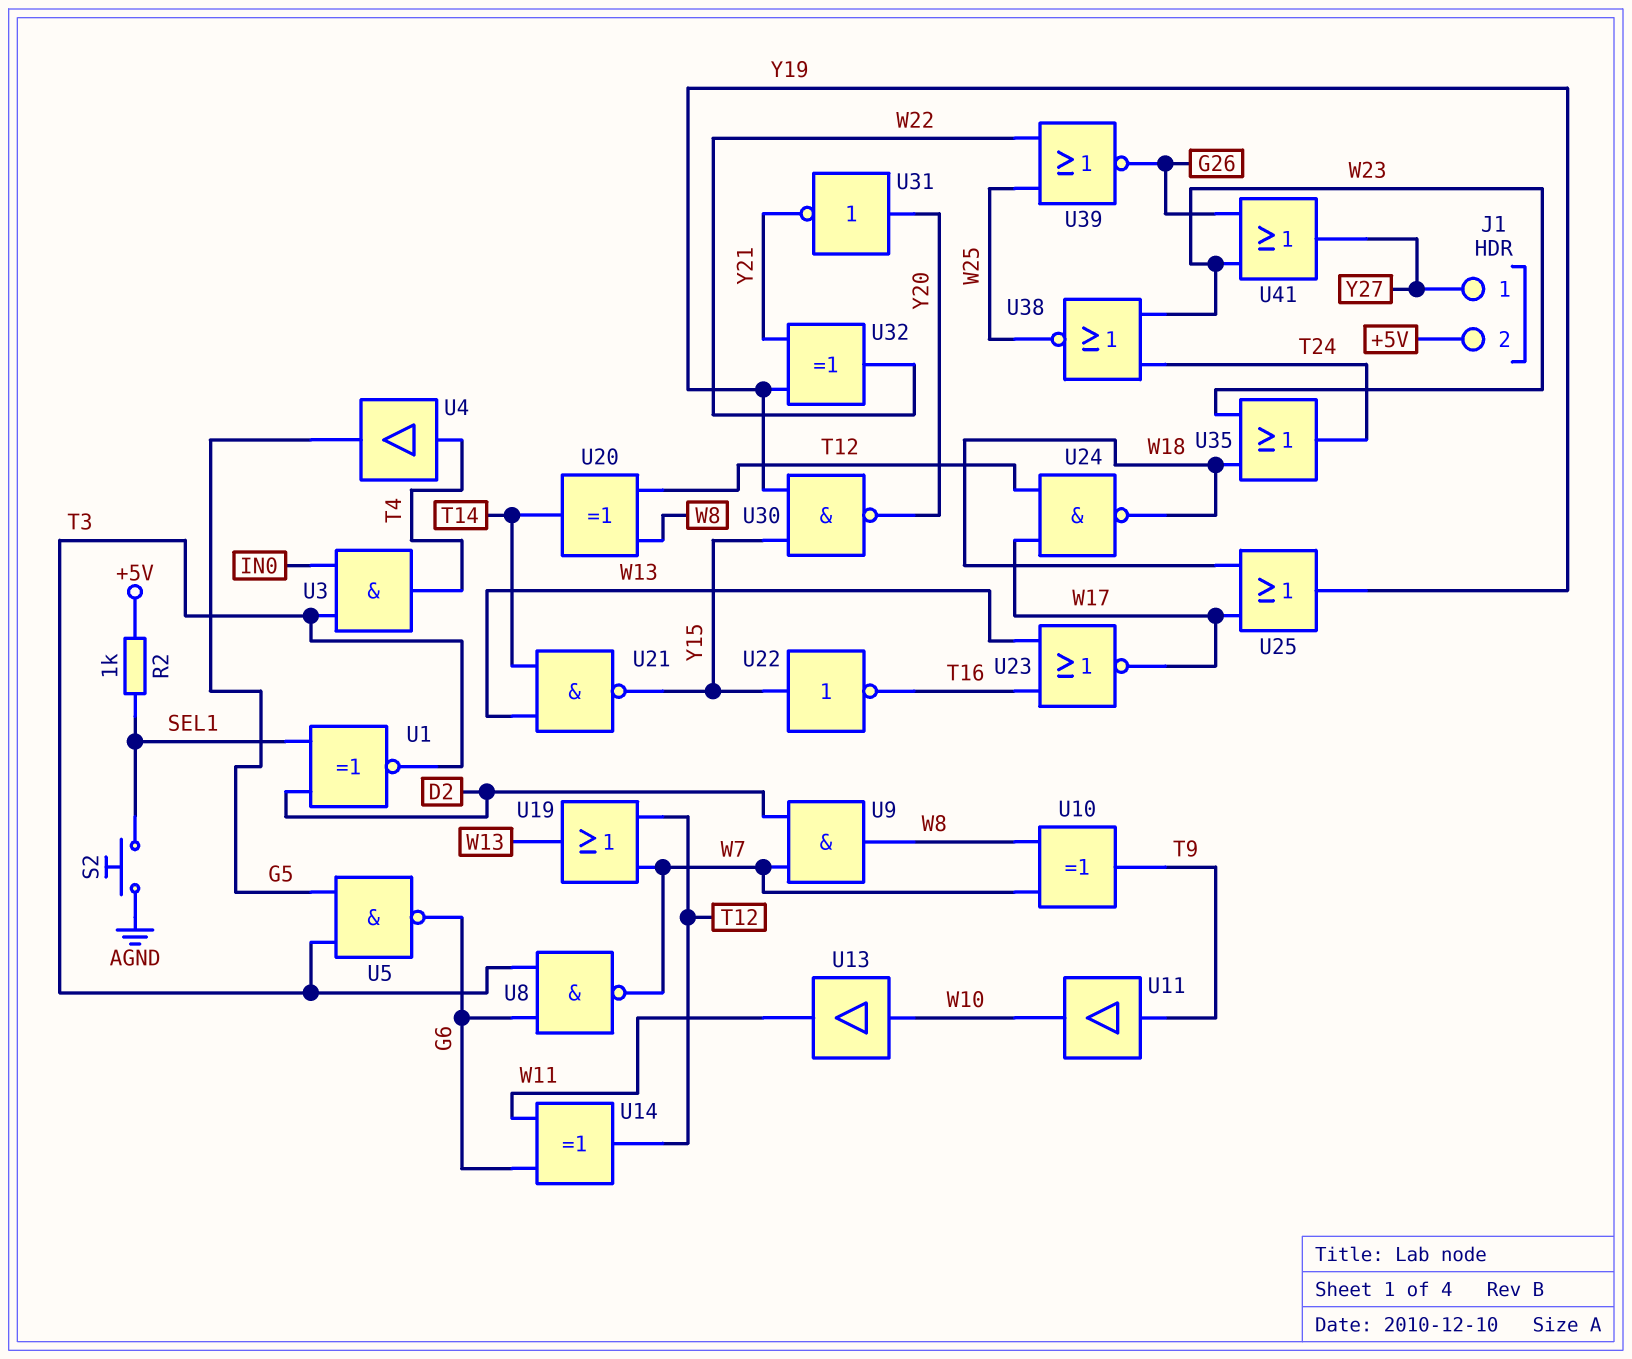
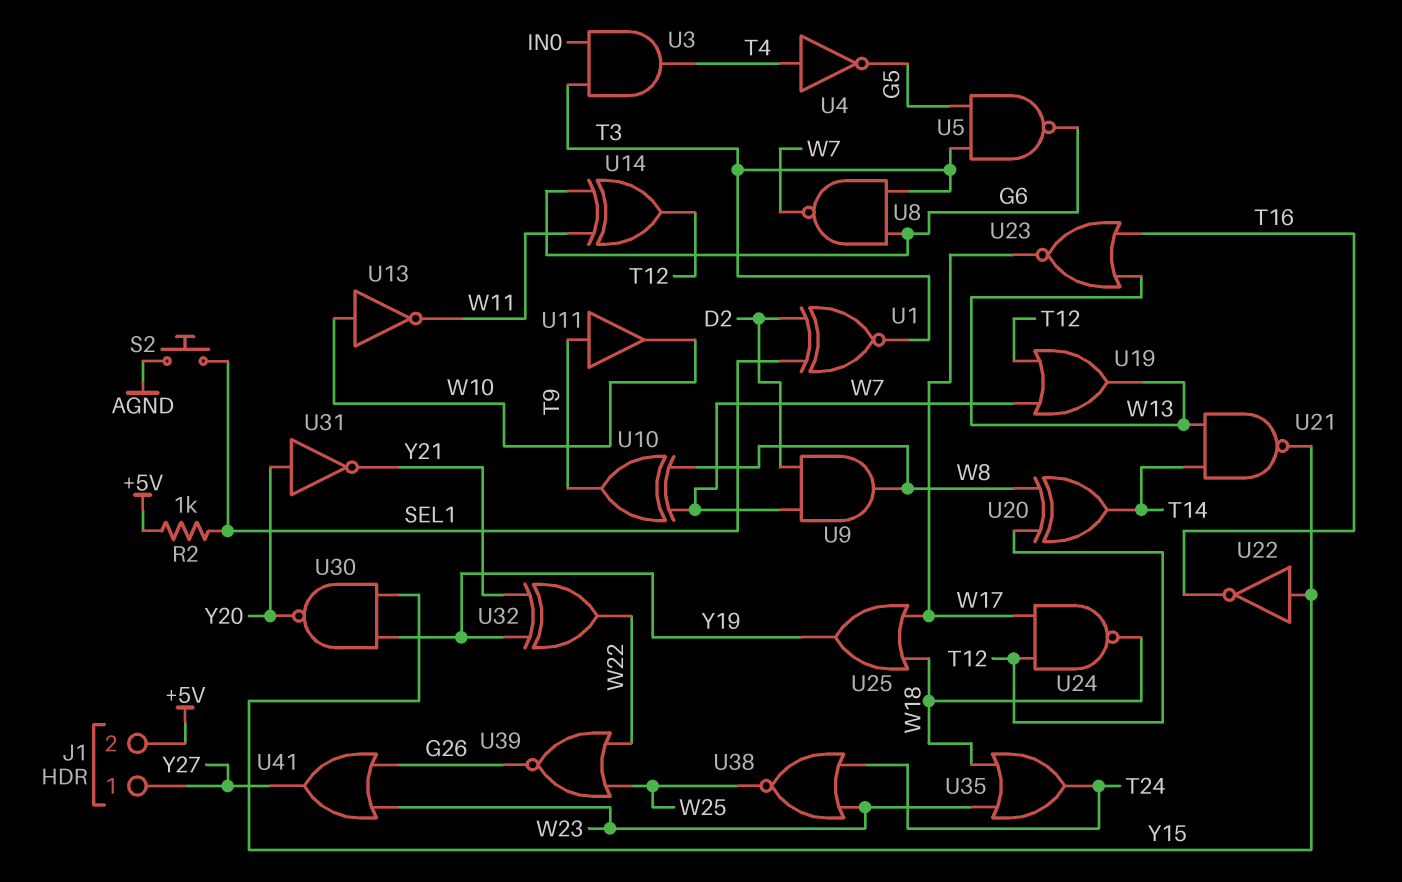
U4: buffer (in T4, out G5) -> NOT (in T4, out G5)
U13: buffer (in W10, out W11) -> NOT (in W10, out W11)

